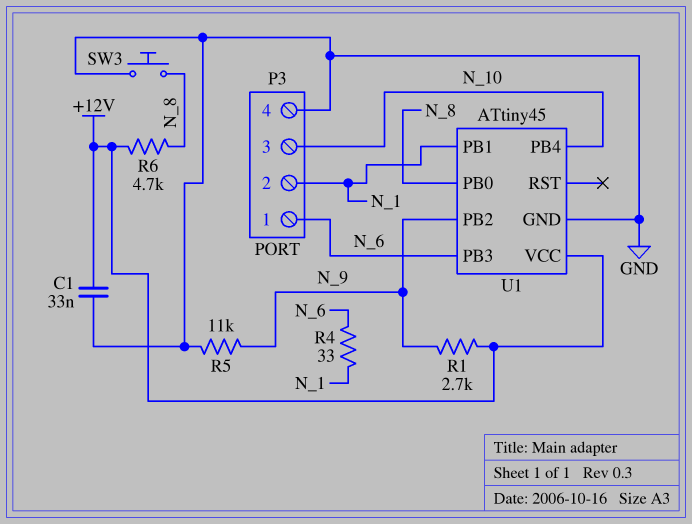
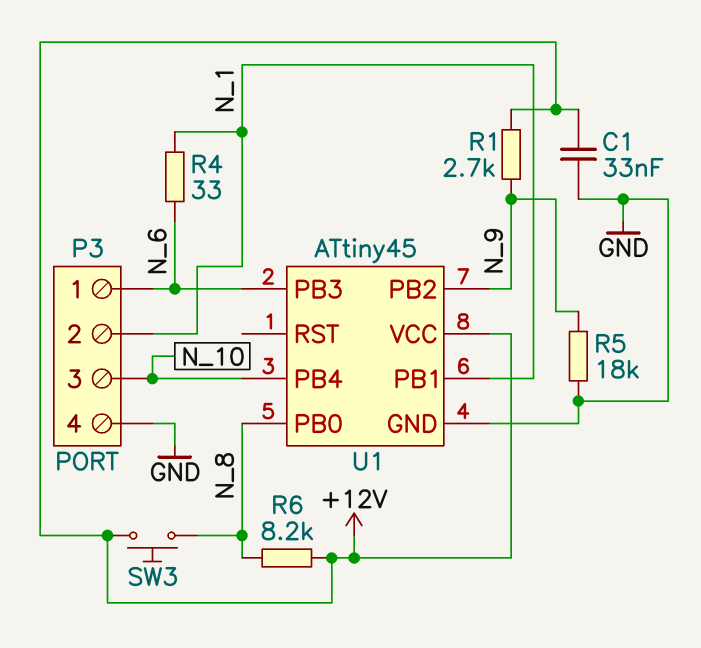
R5: 11k (GND, N_9) -> 18k (GND, N_9)
R6: 4.7k (+12V, N_8) -> 8.2k (+12V, N_8)
SW3: button (GND, N_8) -> button (+12V, N_8)

